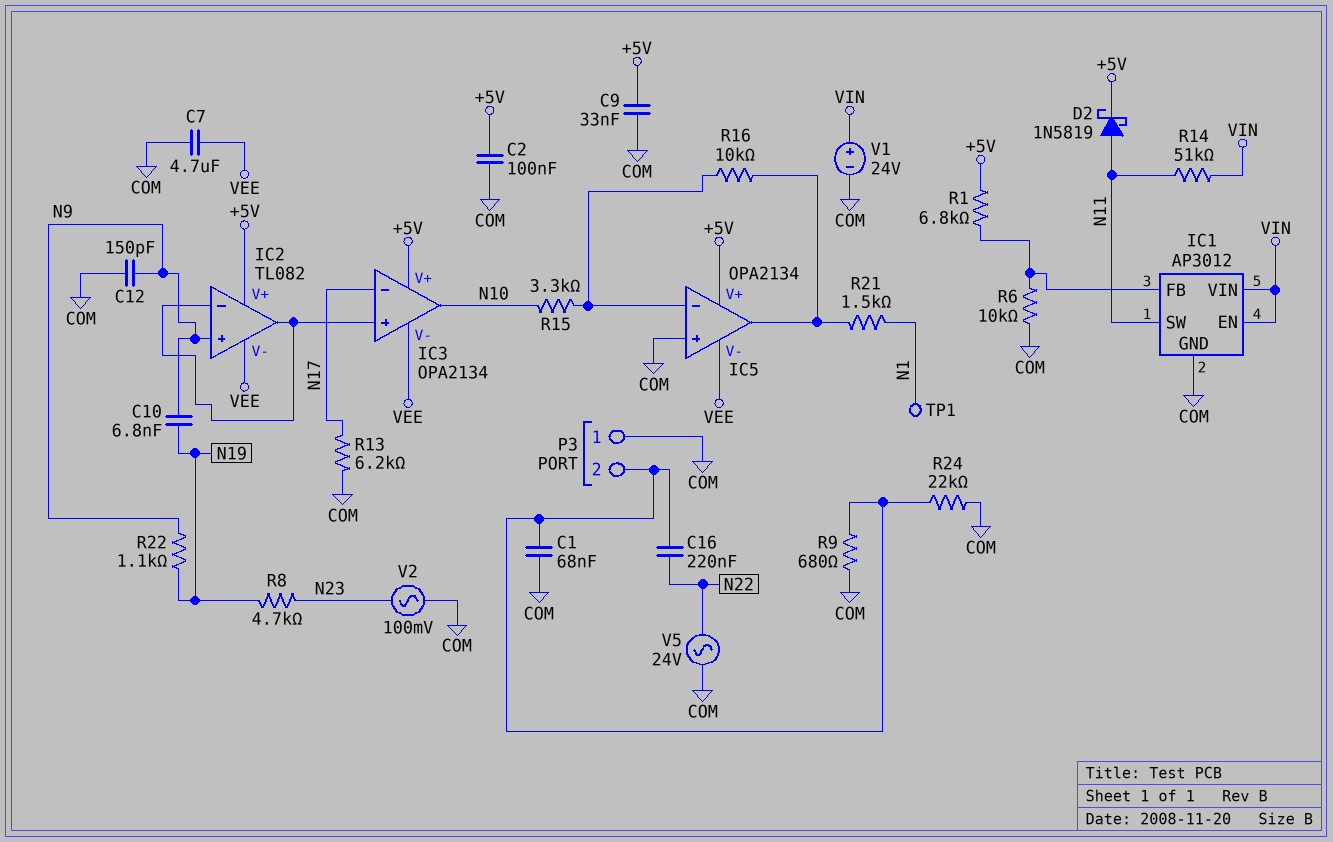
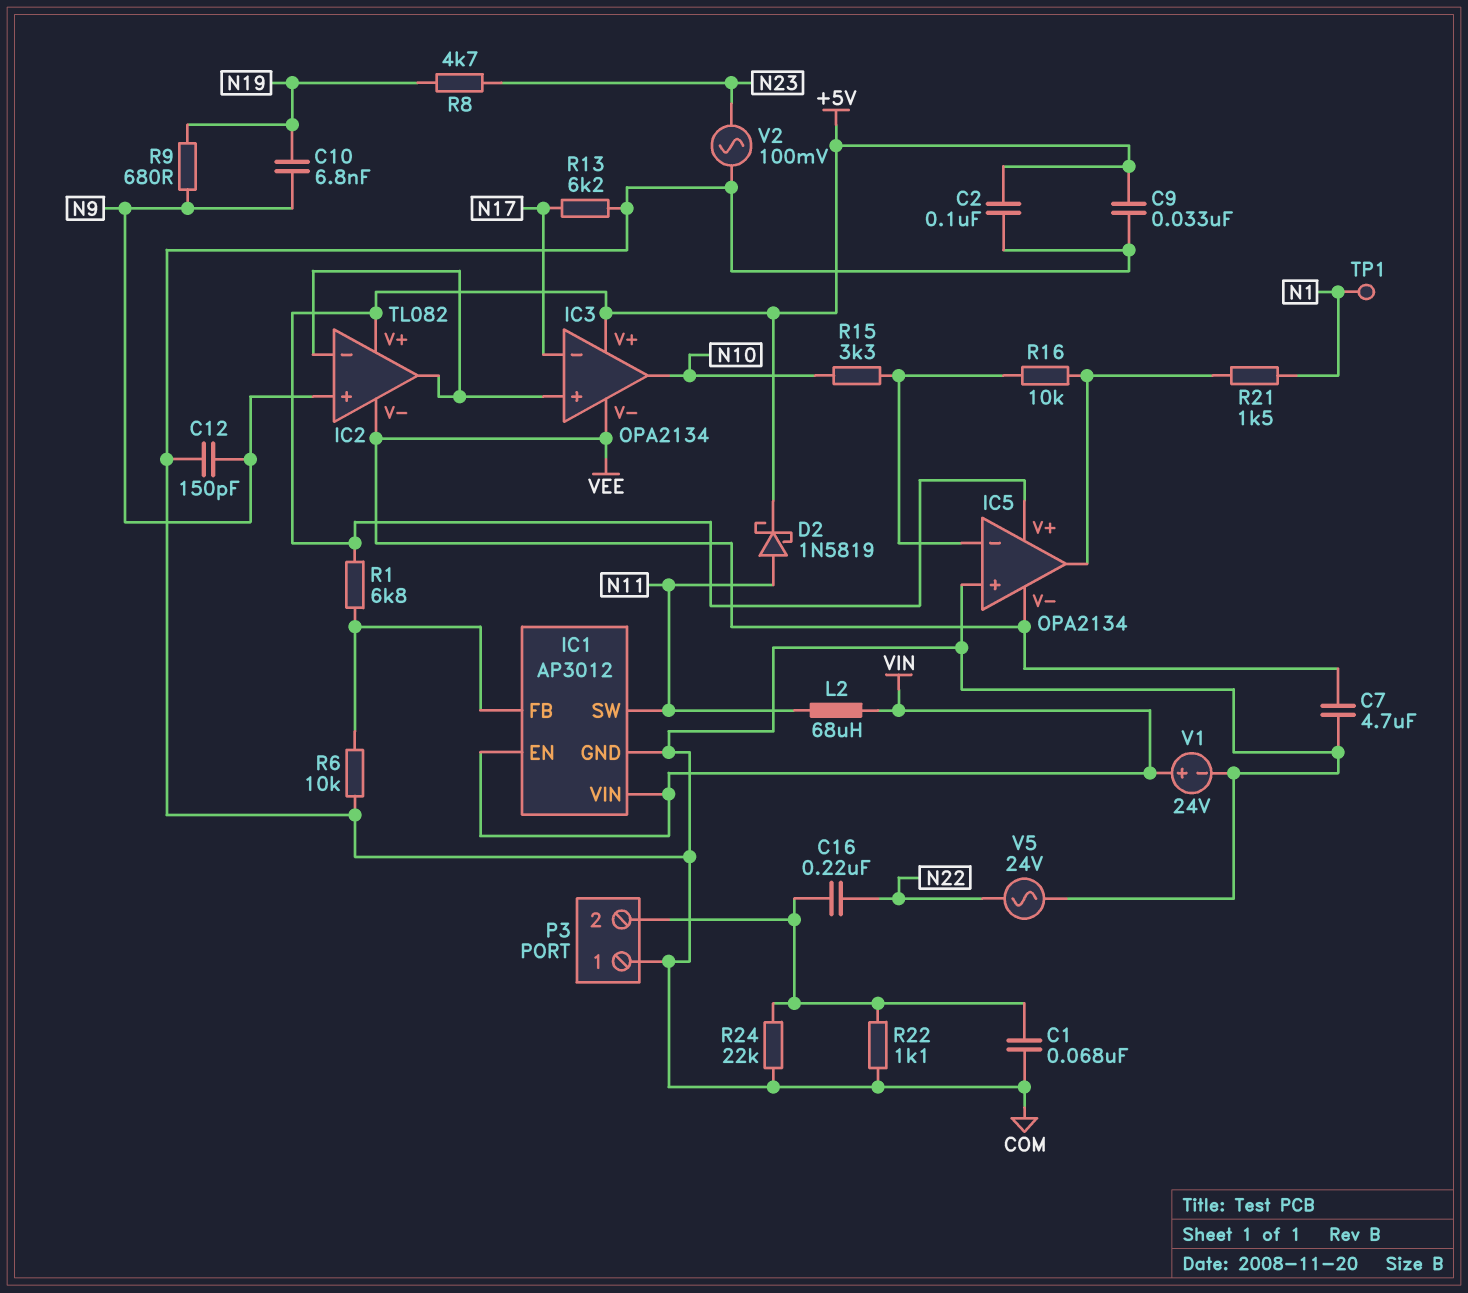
L2: none -> 68uH (N11, VIN)
R9: 680 (COM, P3/2) -> 680 (N9, N19)
R14: 51k (N11, VIN) -> none
R22: 1.1k (N9, N19) -> 1.1k (COM, P3/2)

